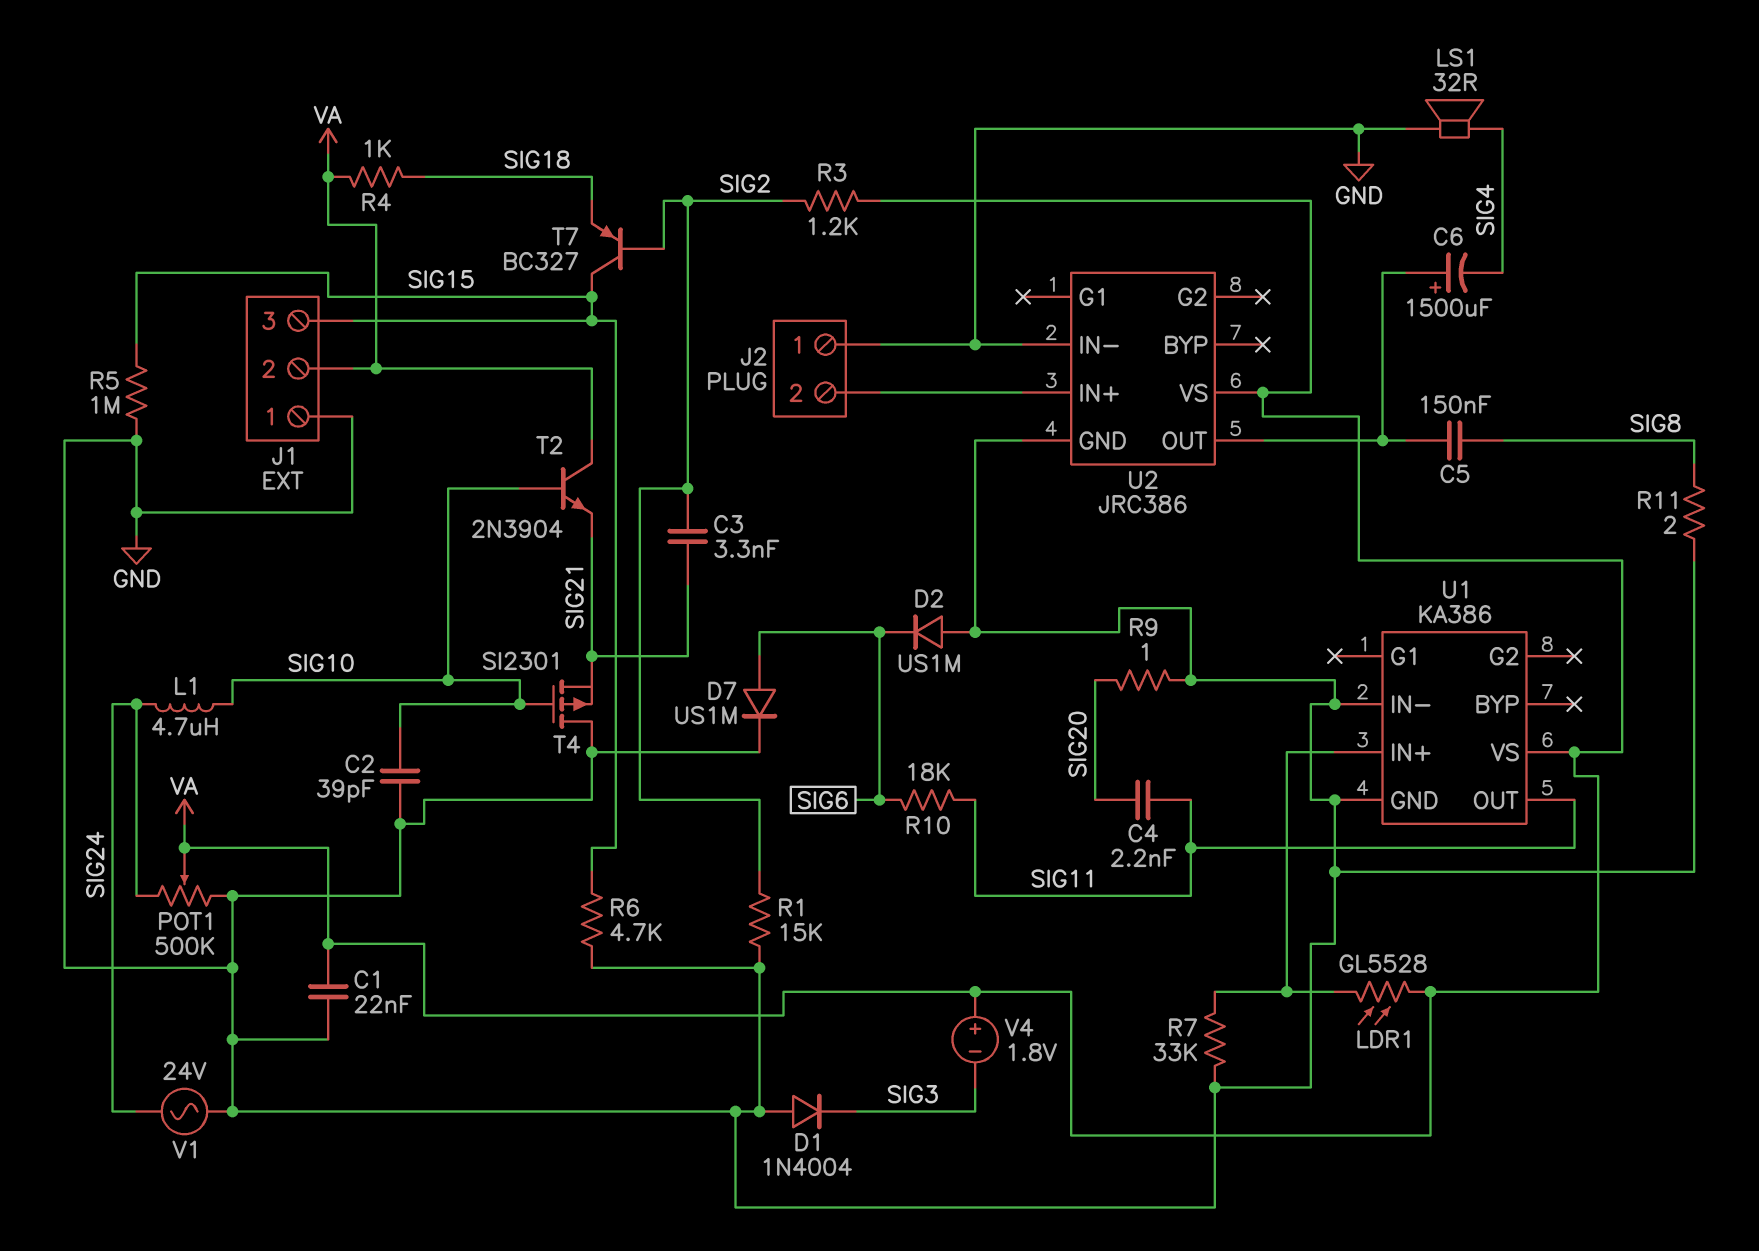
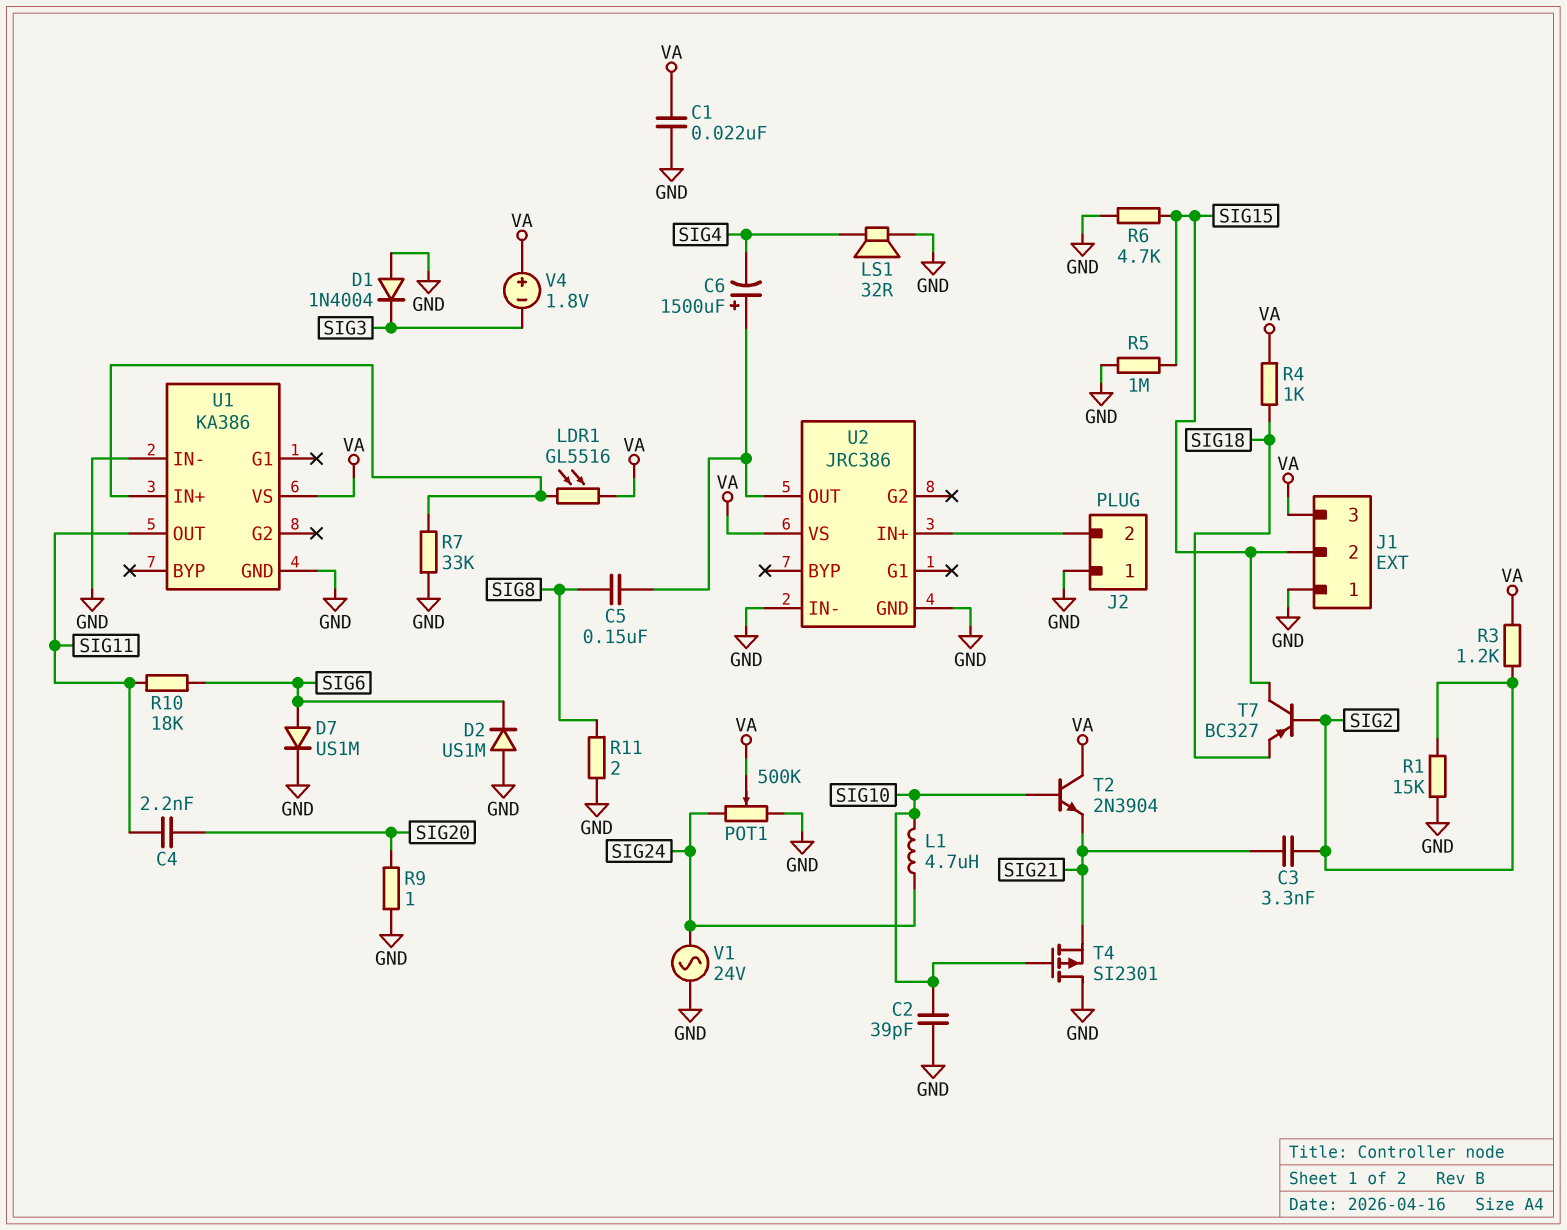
J1 pin 2: VA -> SIG15
J1 pin 3: SIG15 -> VA
LDR1: GL5528 (U1/IN+, VA) -> GL5516 (U1/IN+, VA)

